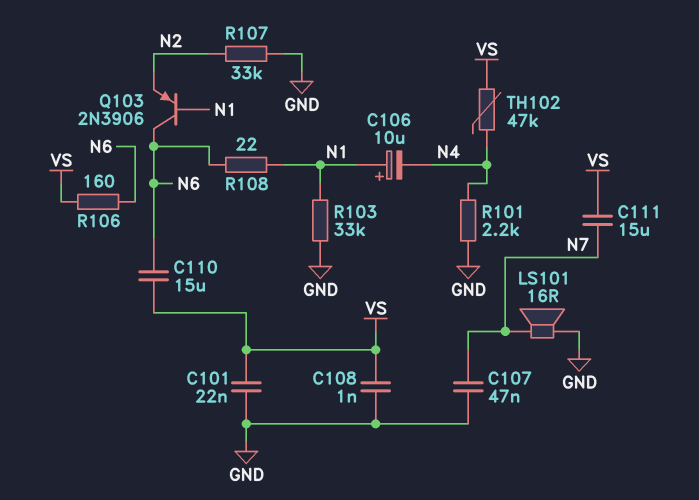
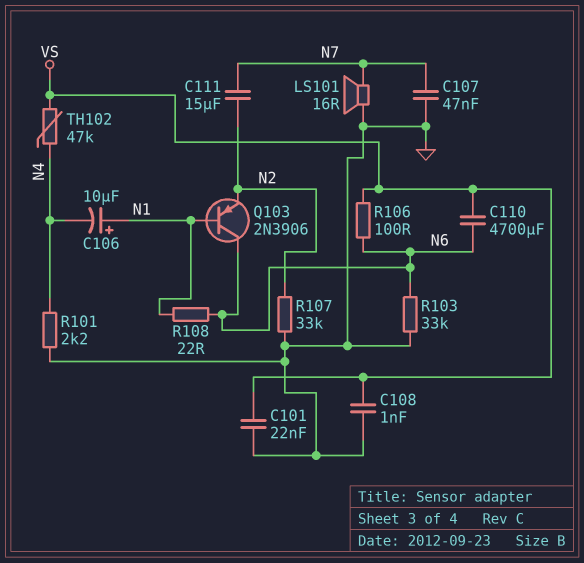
C110: 15uF (N6, VS) -> 4700uF (N6, VS)
C111: 15uF (N7, VS) -> 15uF (N2, N7)
R103: 33k (GND, N1) -> 33k (GND, N6)
R106: 160 (N6, VS) -> 100 (N6, VS)

